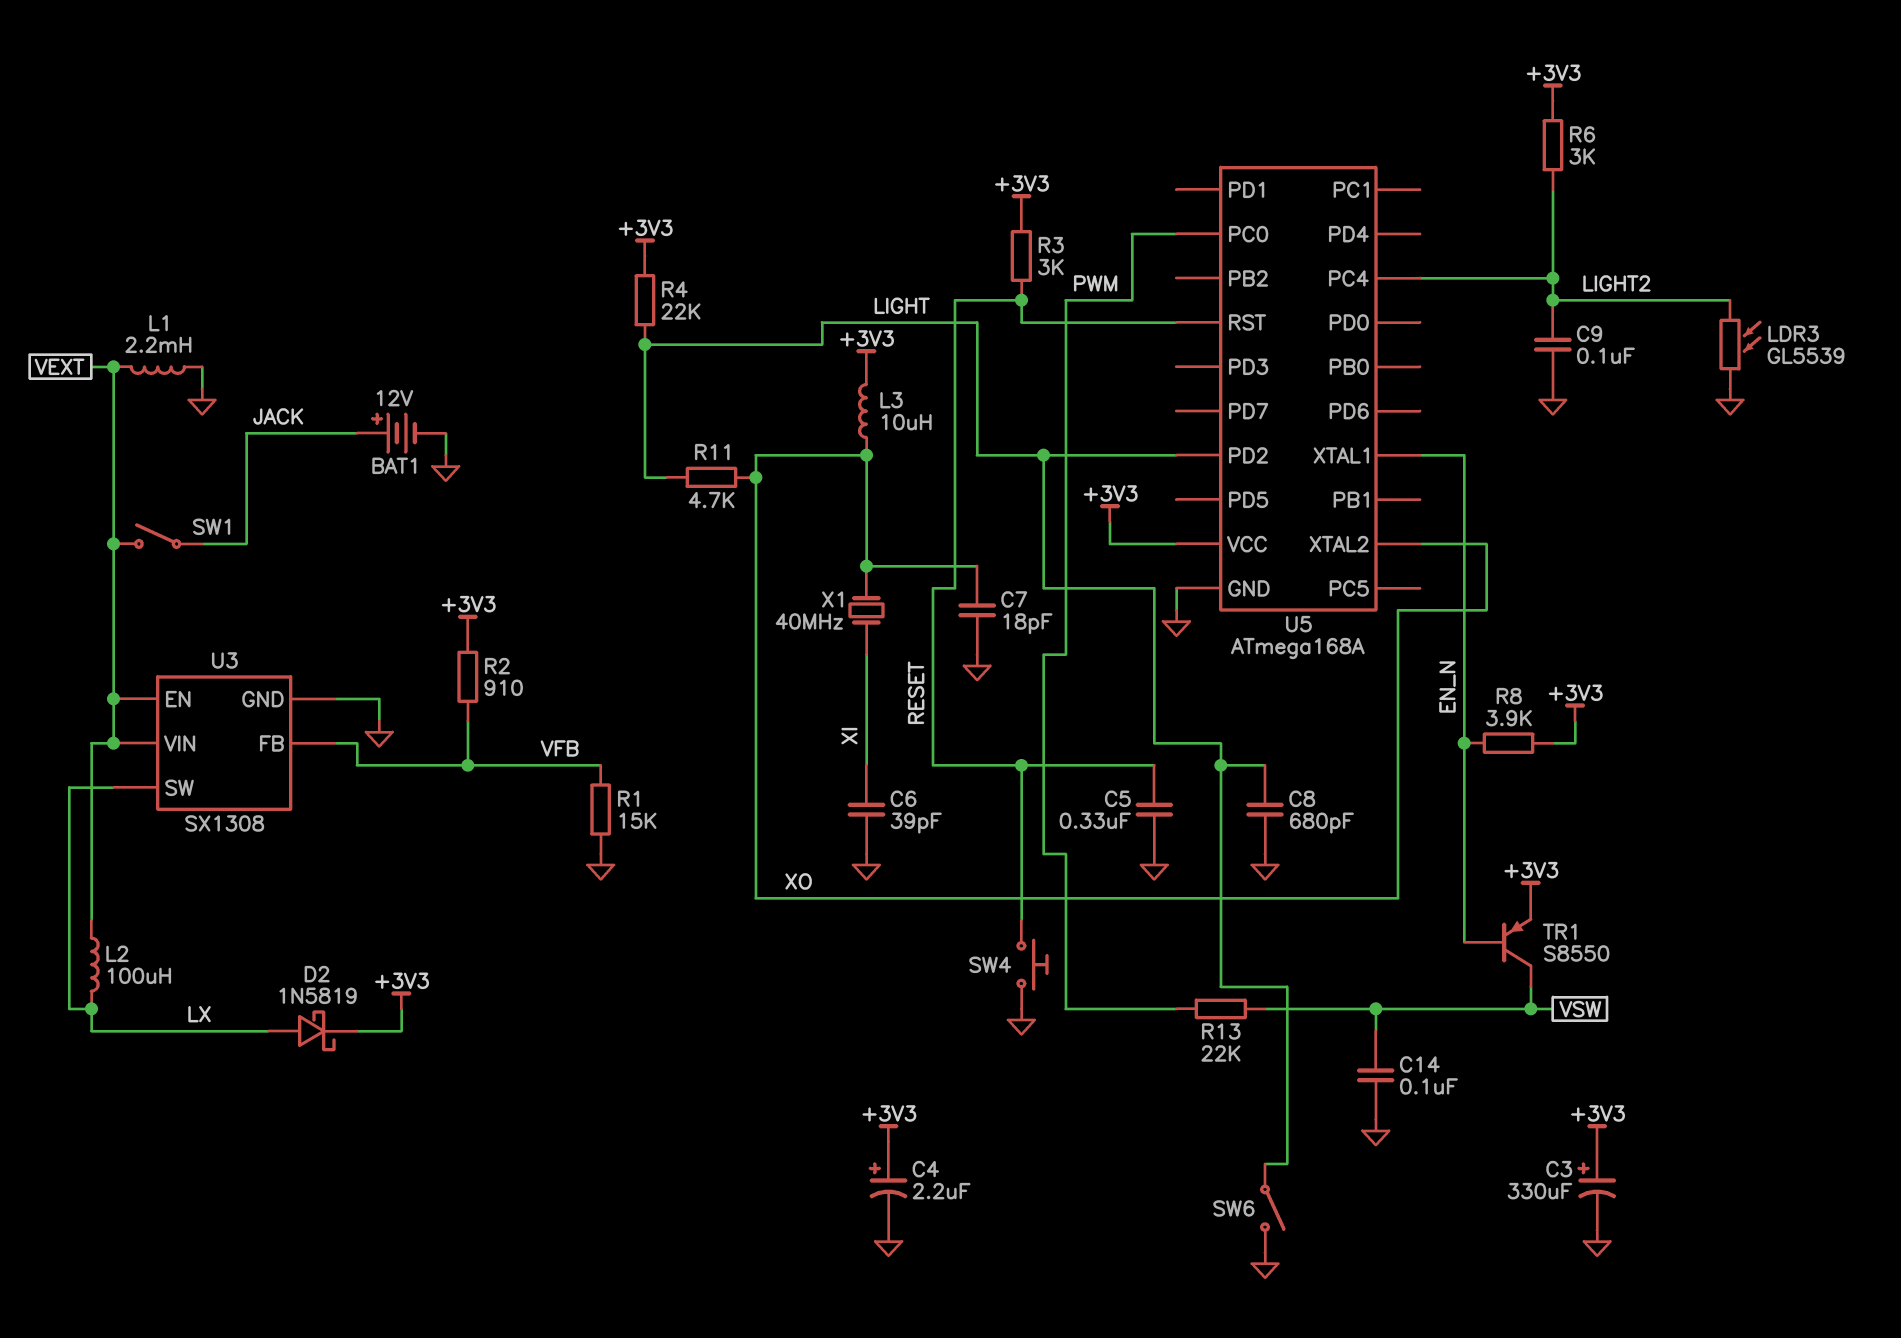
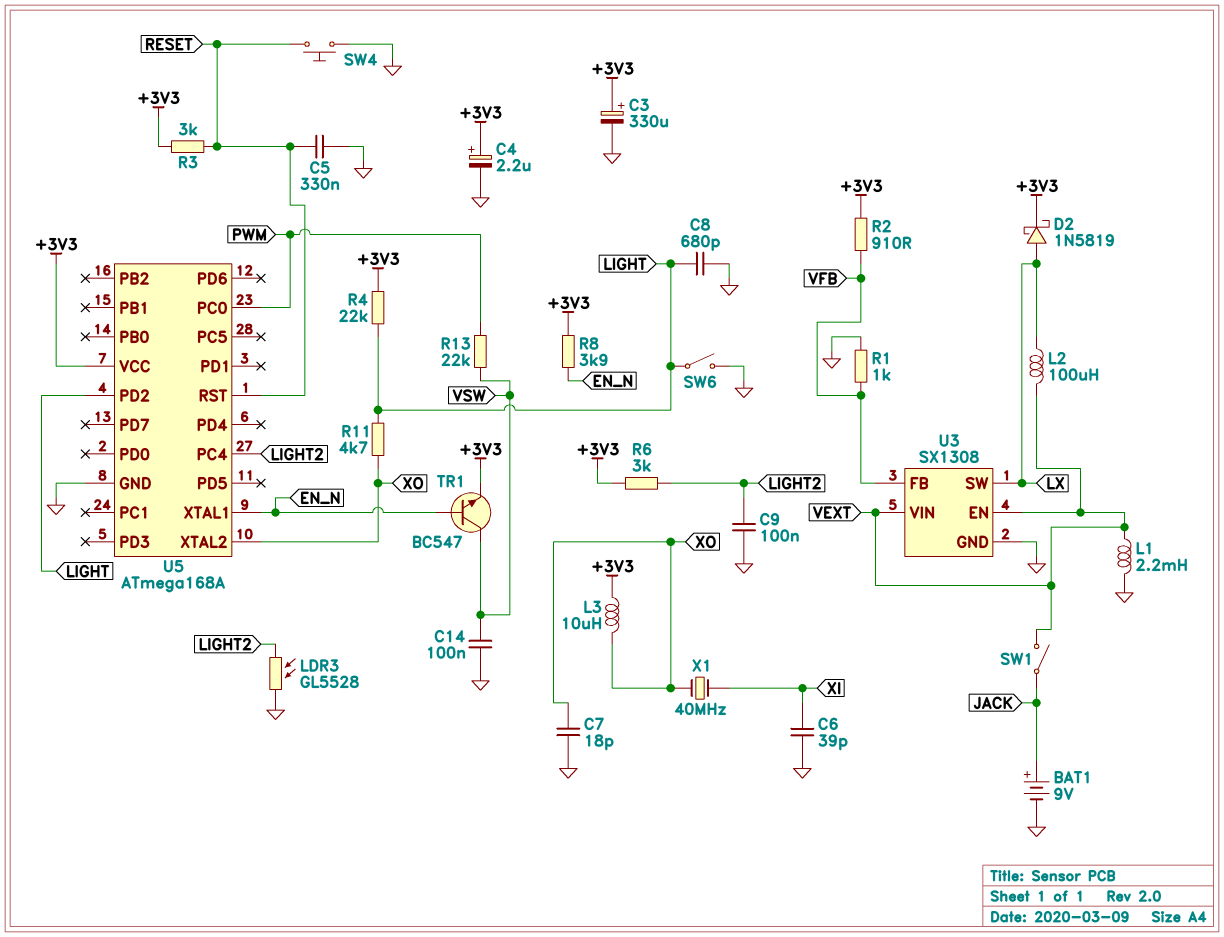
BAT1: 12V (plus JACK, minus GND) -> 9V (plus JACK, minus GND)
LDR3: GL5539 (GND, LIGHT2) -> GL5528 (GND, LIGHT2)
R1: 15k (GND, VFB) -> 1k (GND, VFB)
TR1: PNP S8550 (B EN_N, C VSW, E +3V3) -> NPN BC547 (B EN_N, C VSW, E +3V3)

